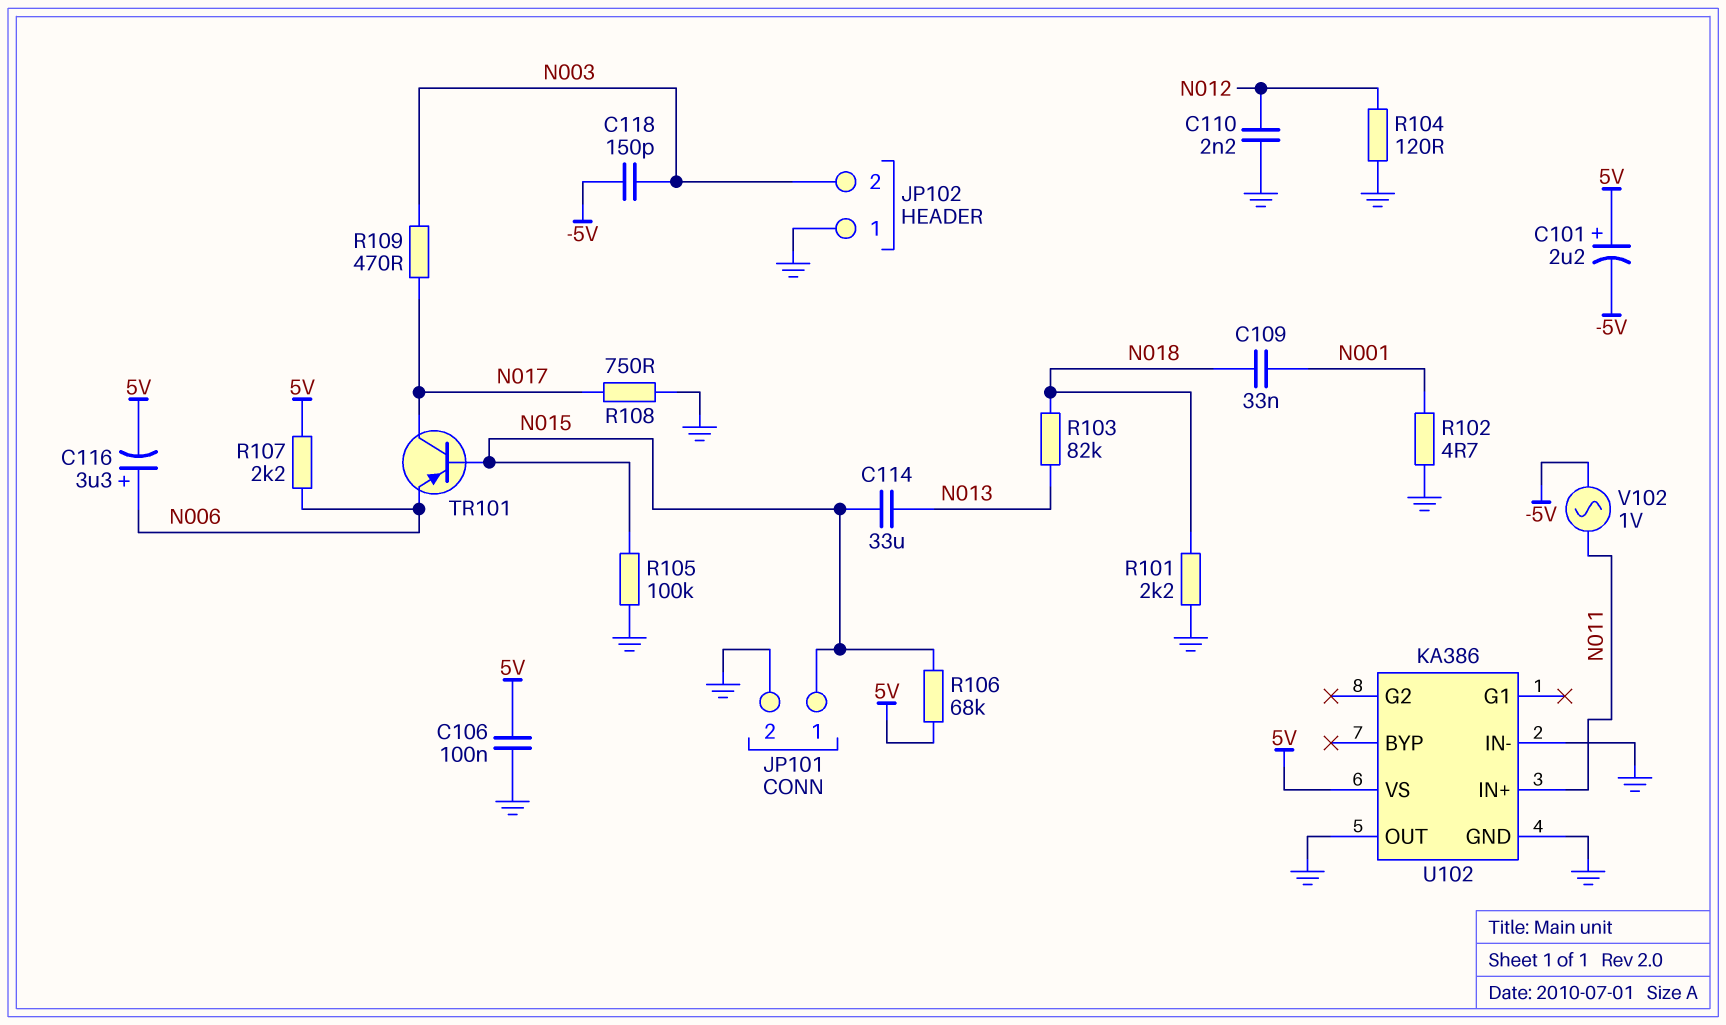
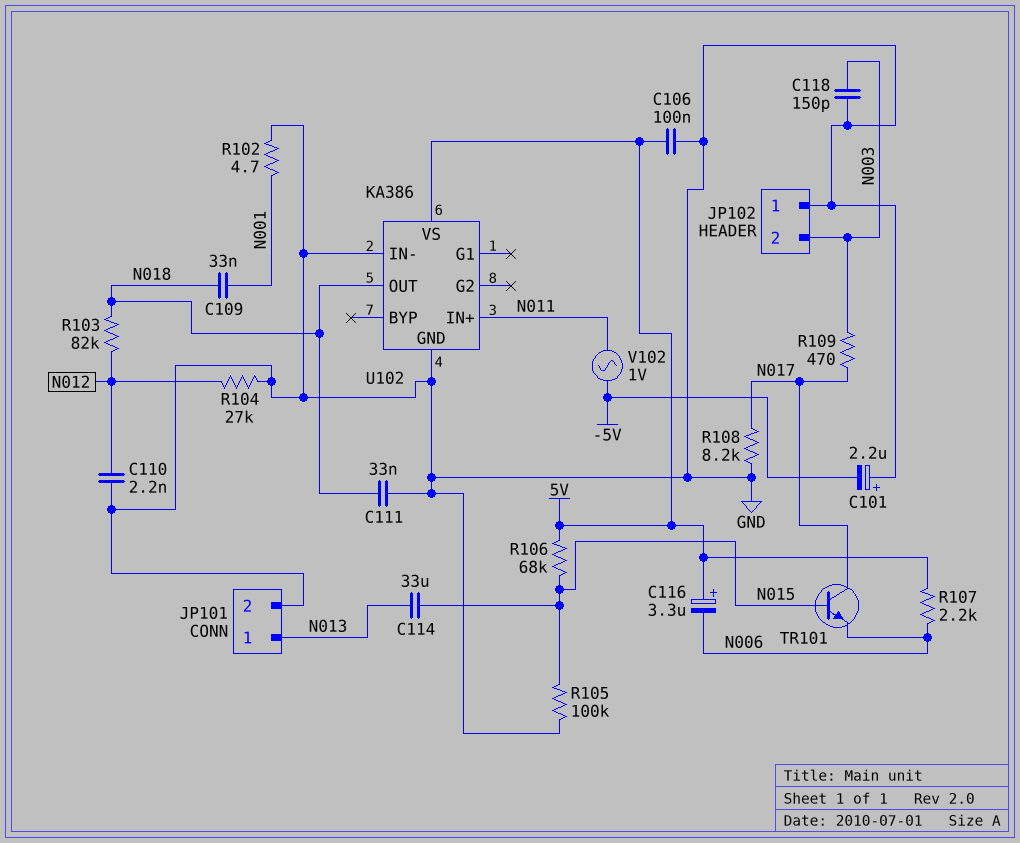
C101: 2.2uF (plus 5V, minus -5V) -> 2.2uF (plus GND, minus -5V)
C111: none -> 33nF (GND, N018)
C116: 3.3uF (plus N006, minus 5V) -> 3.3uF (plus 5V, minus N006)
C118: 150pF (-5V, N003) -> 150pF (GND, N003)
JP101 pin 1: N015 -> N013
R101: 2.2k (GND, N018) -> none
R103: 82k (N013, N018) -> 82k (N012, N018)
R104: 120 (GND, N012) -> 27k (GND, N012)
R108: 750 (GND, N017) -> 8.2k (GND, N017)
TR101: PNP (B N015, C N017, E N006) -> NPN (B N015, C N017, E N006)
U102 pin OUT: GND -> N018

